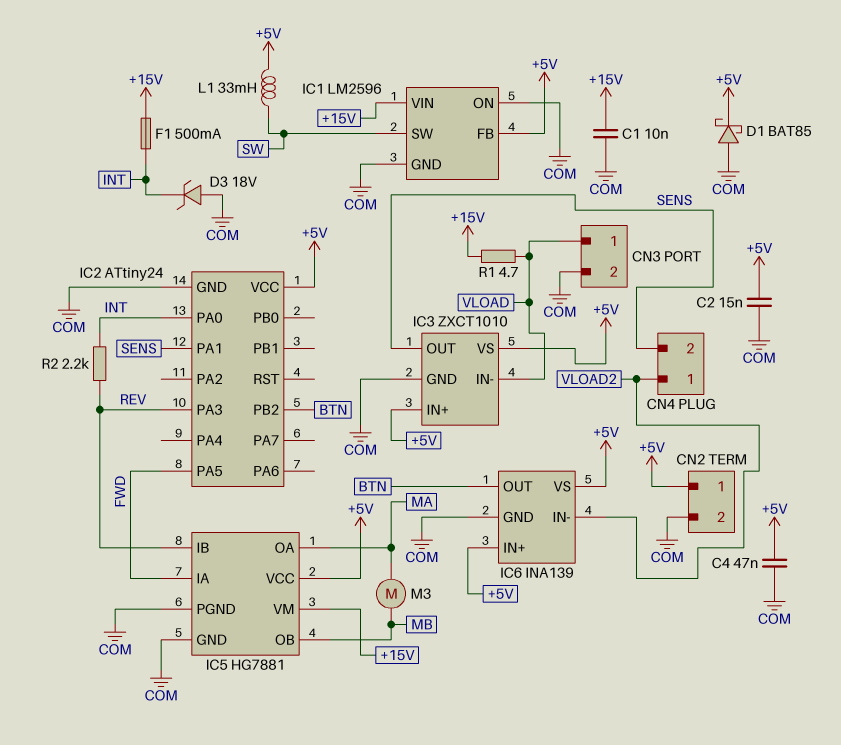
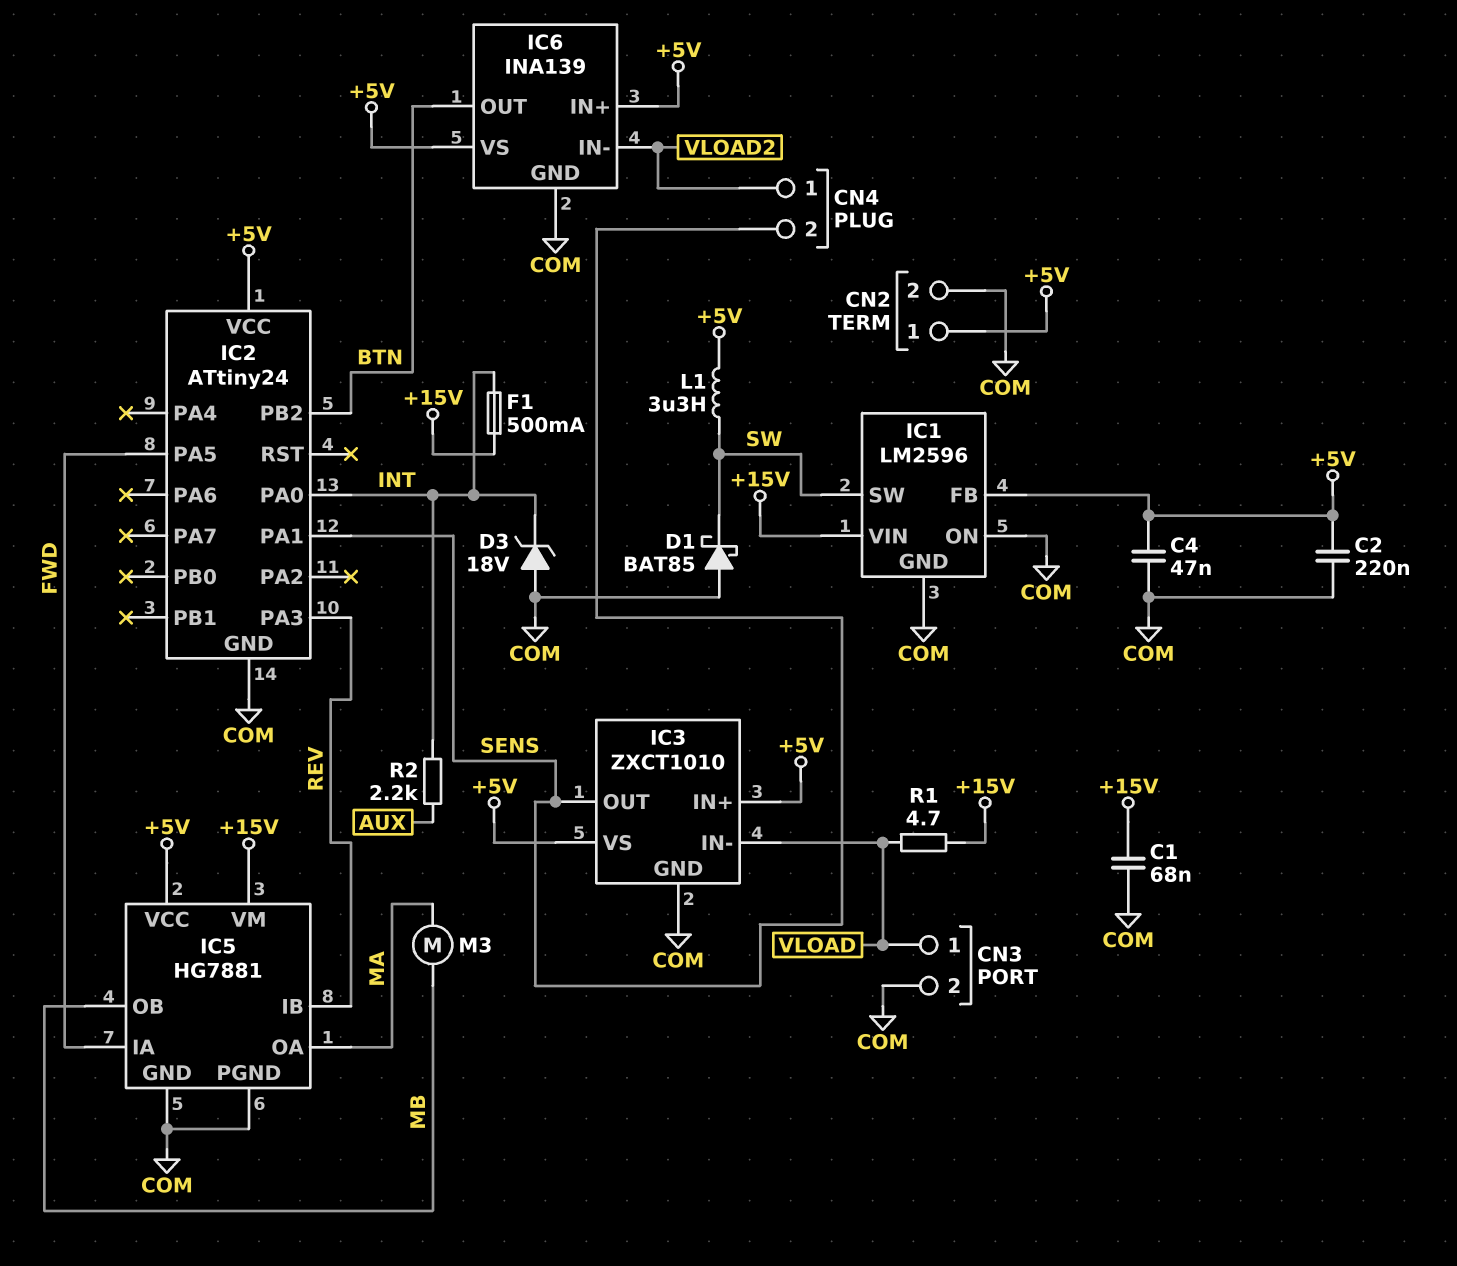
C1: 10nF (+15V, COM) -> 68nF (+15V, COM)
C2: 15nF (+5V, COM) -> 220nF (+5V, COM)
D1: schottky BAT85 (A COM, K +5V) -> schottky BAT85 (A COM, K SW)
L1: 33mH (+5V, SW) -> 3.3uH (+5V, SW)
R2: 2.2k (INT, REV) -> 2.2k (AUX, INT)

